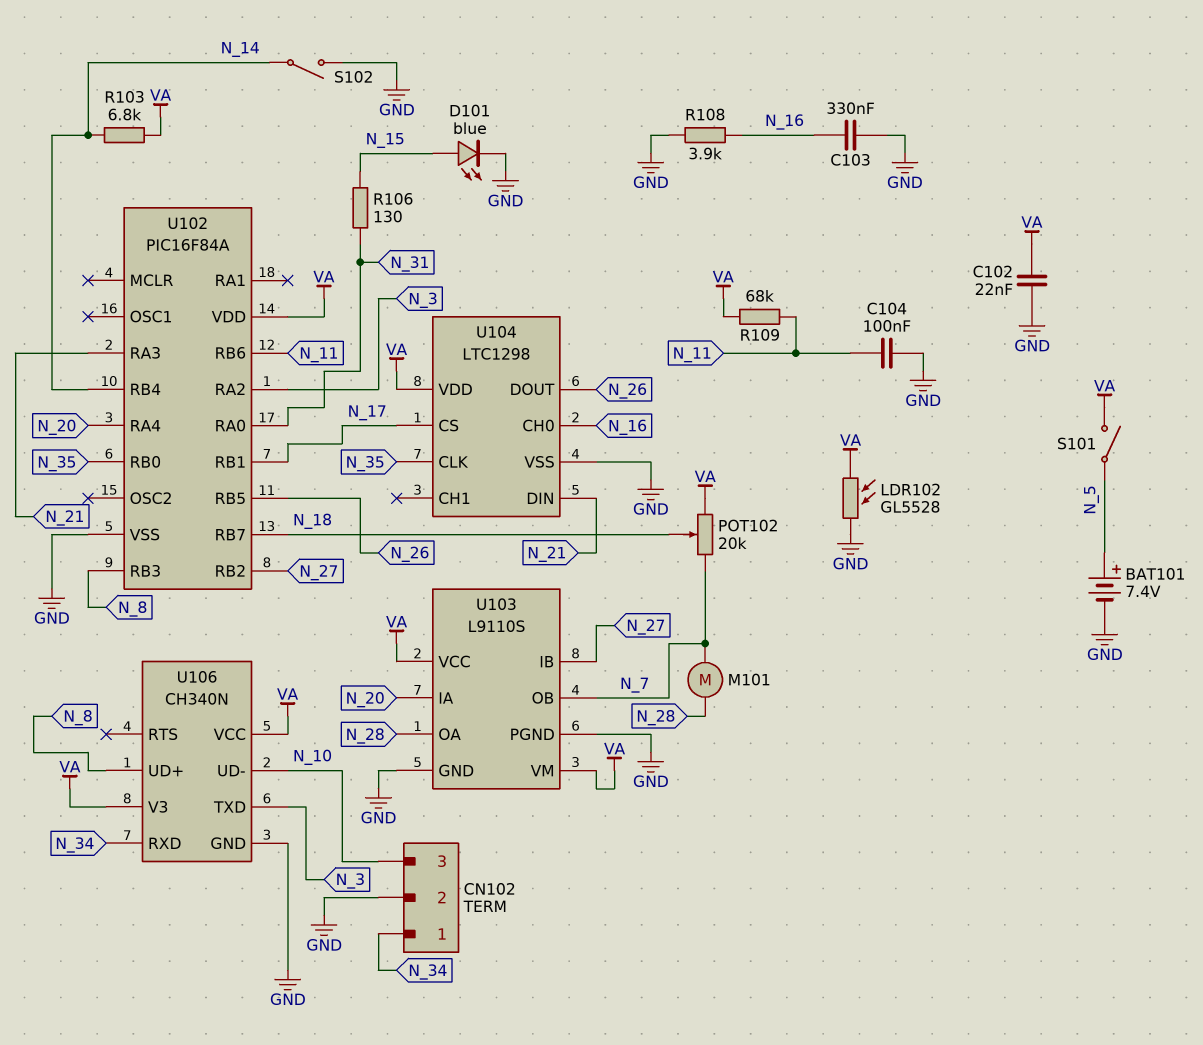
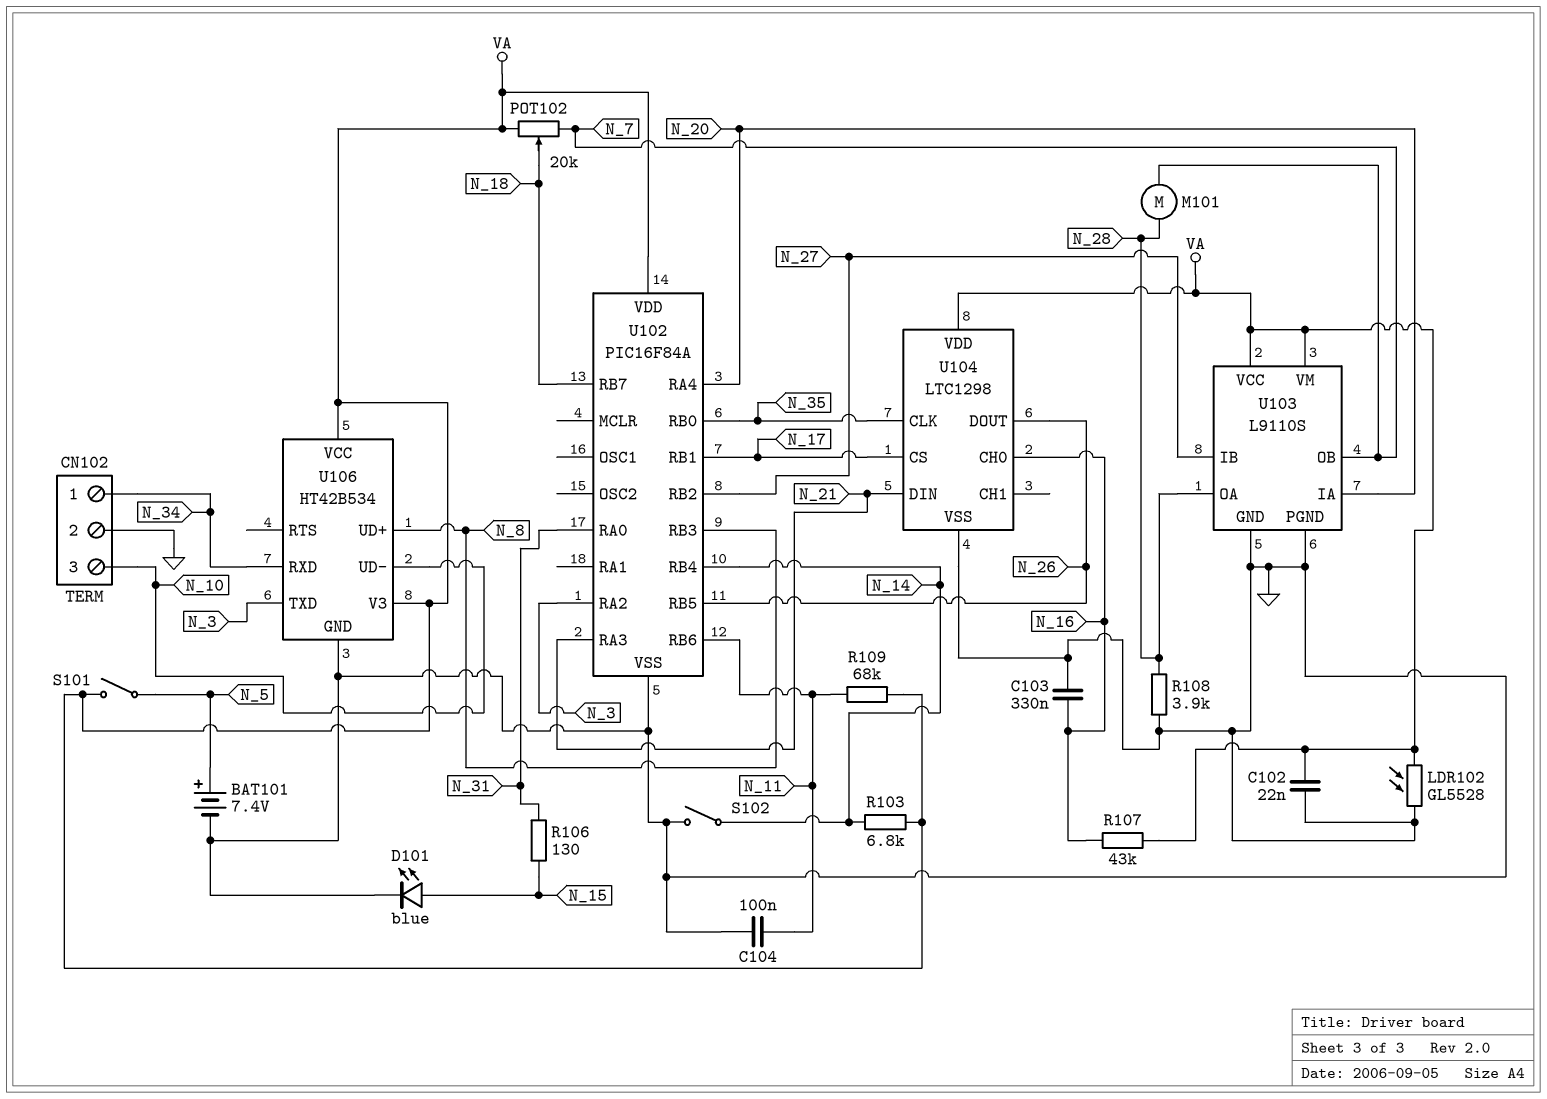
R107: none -> 43k (N_16, VA)
R108: 3.9k (GND, N_16) -> 3.9k (GND, N_28)
U106: CH340N -> HT42B534

